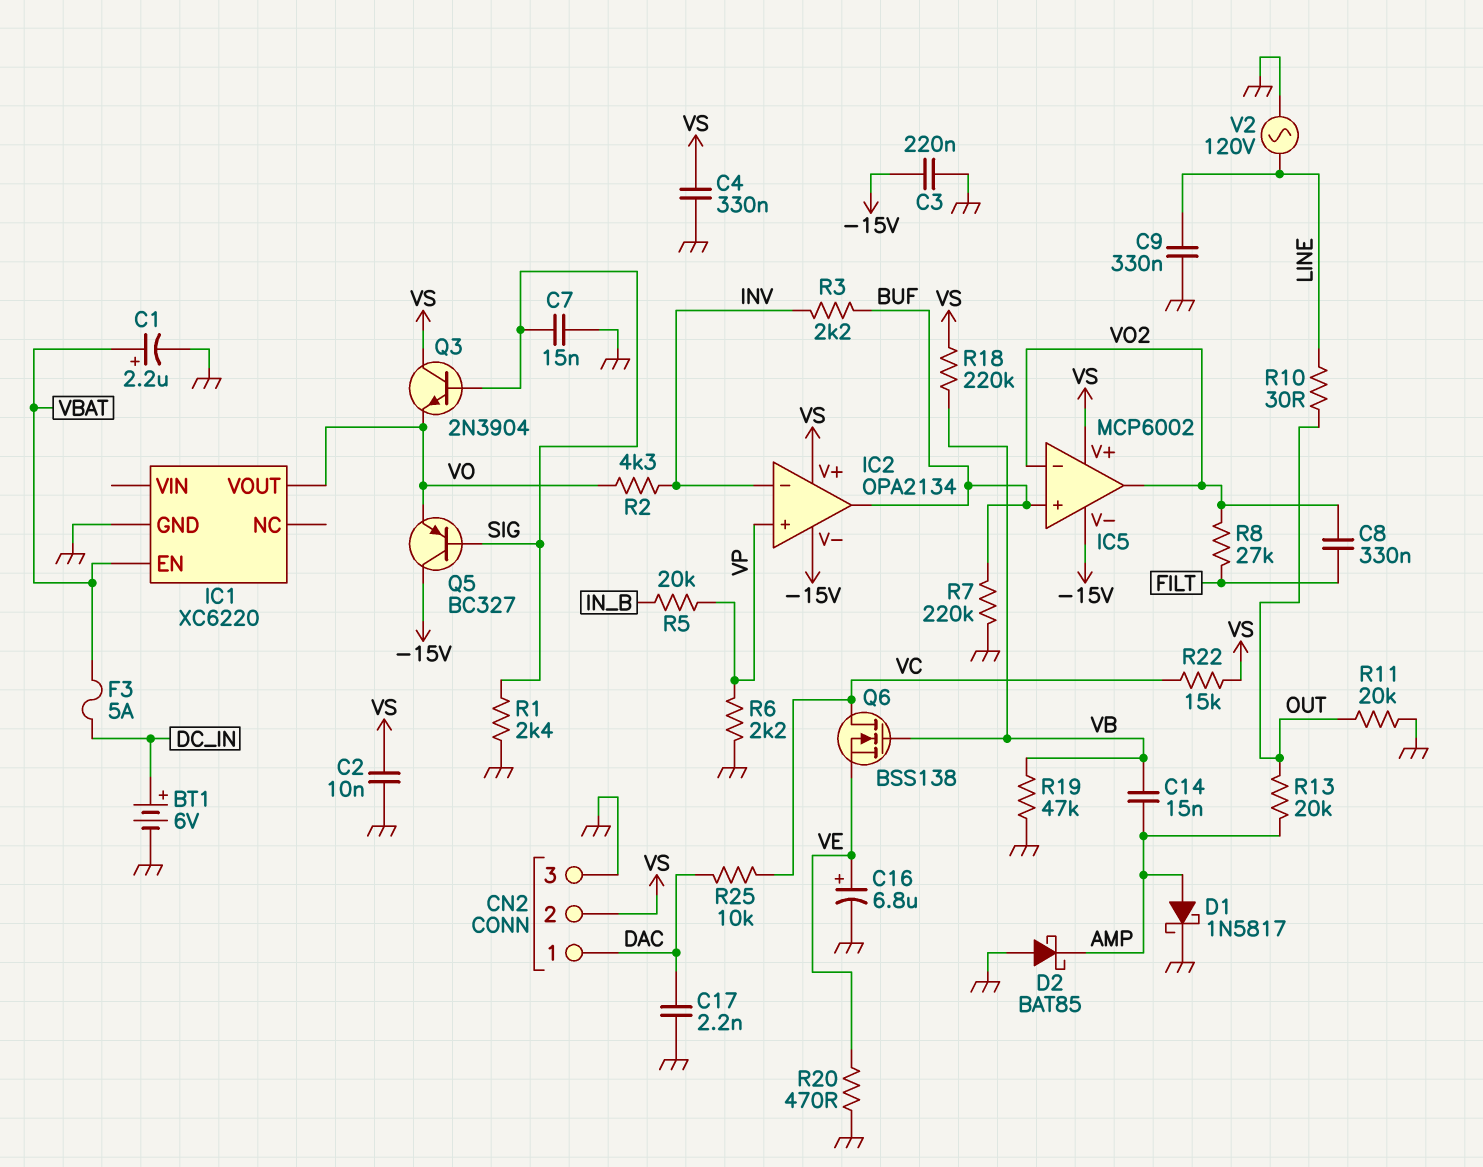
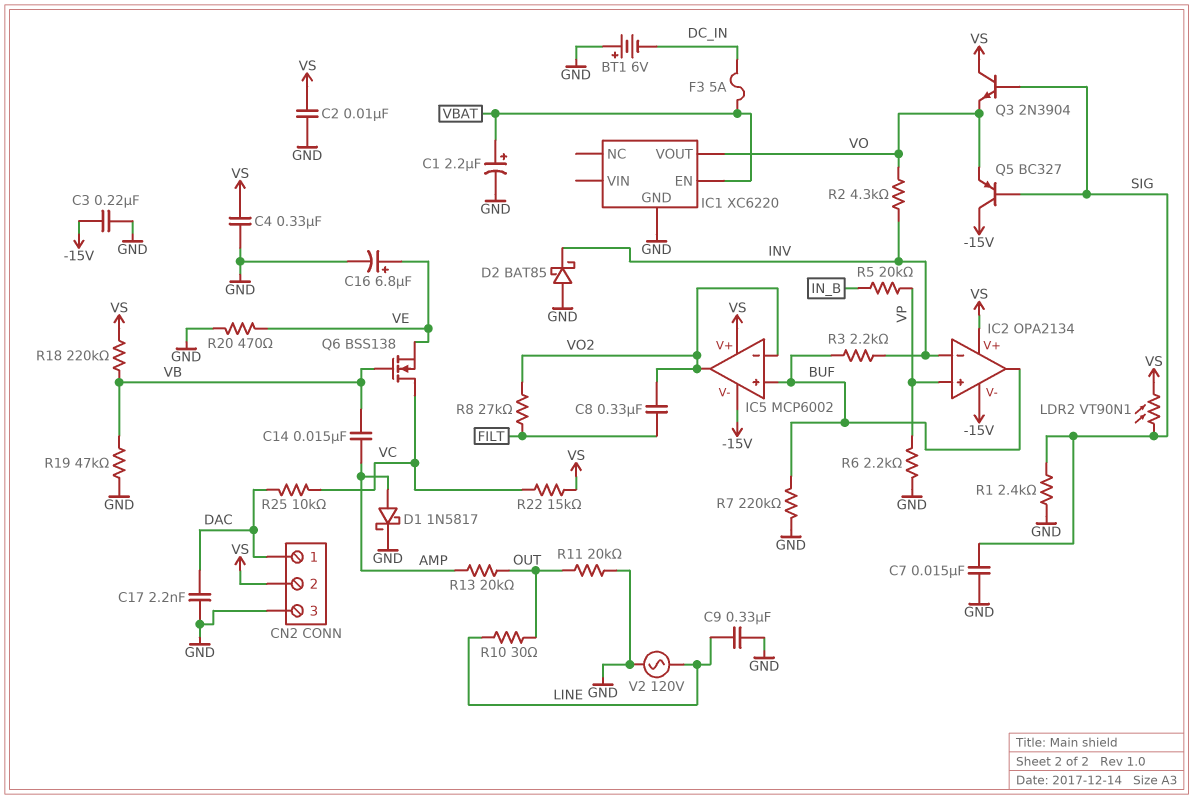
BT1: 6V (plus DC_IN, minus GND) -> 6V (plus GND, minus DC_IN)
D2: schottky BAT85 (A GND, K AMP) -> schottky BAT85 (A GND, K INV)
LDR2: none -> VT90N1 (SIG, VS)

